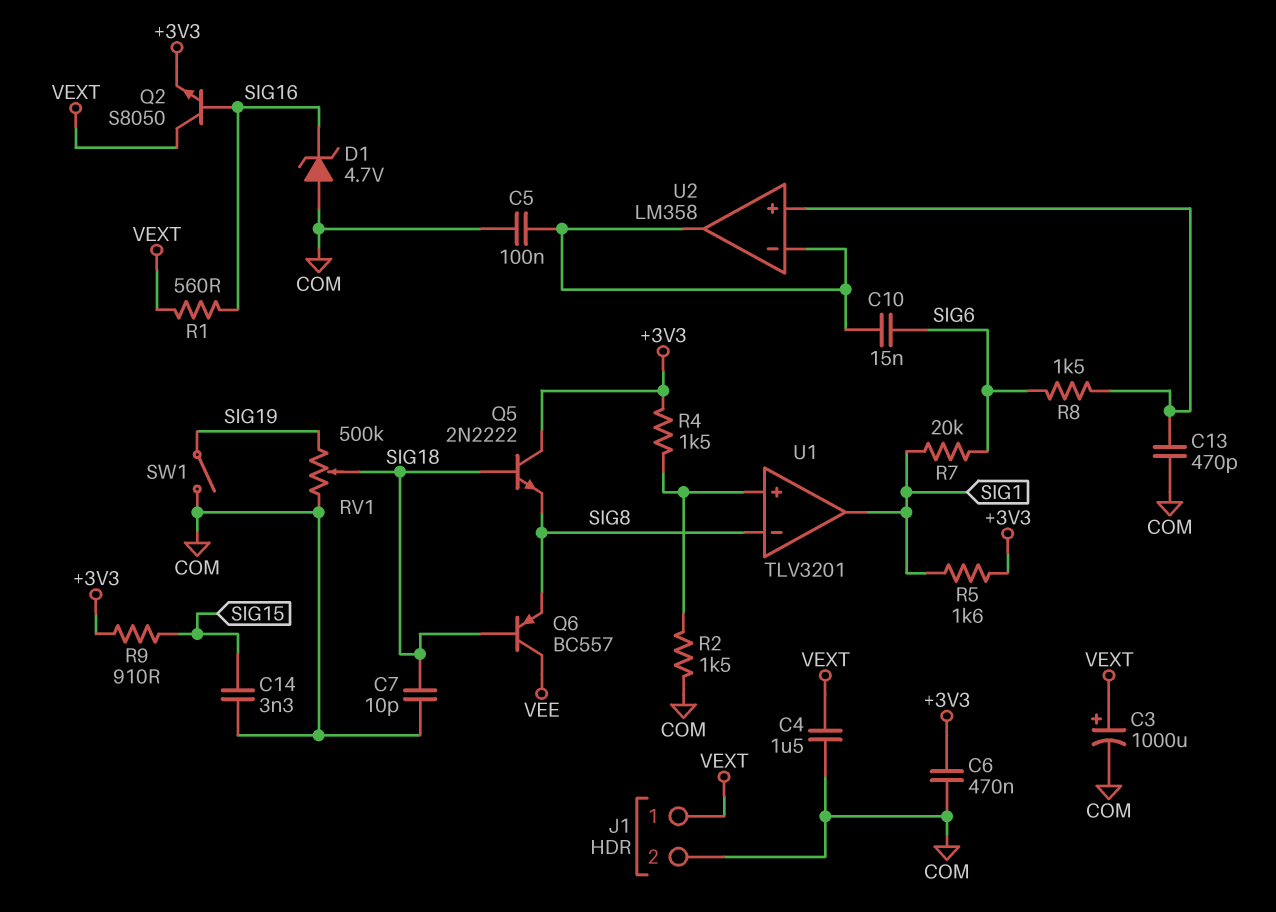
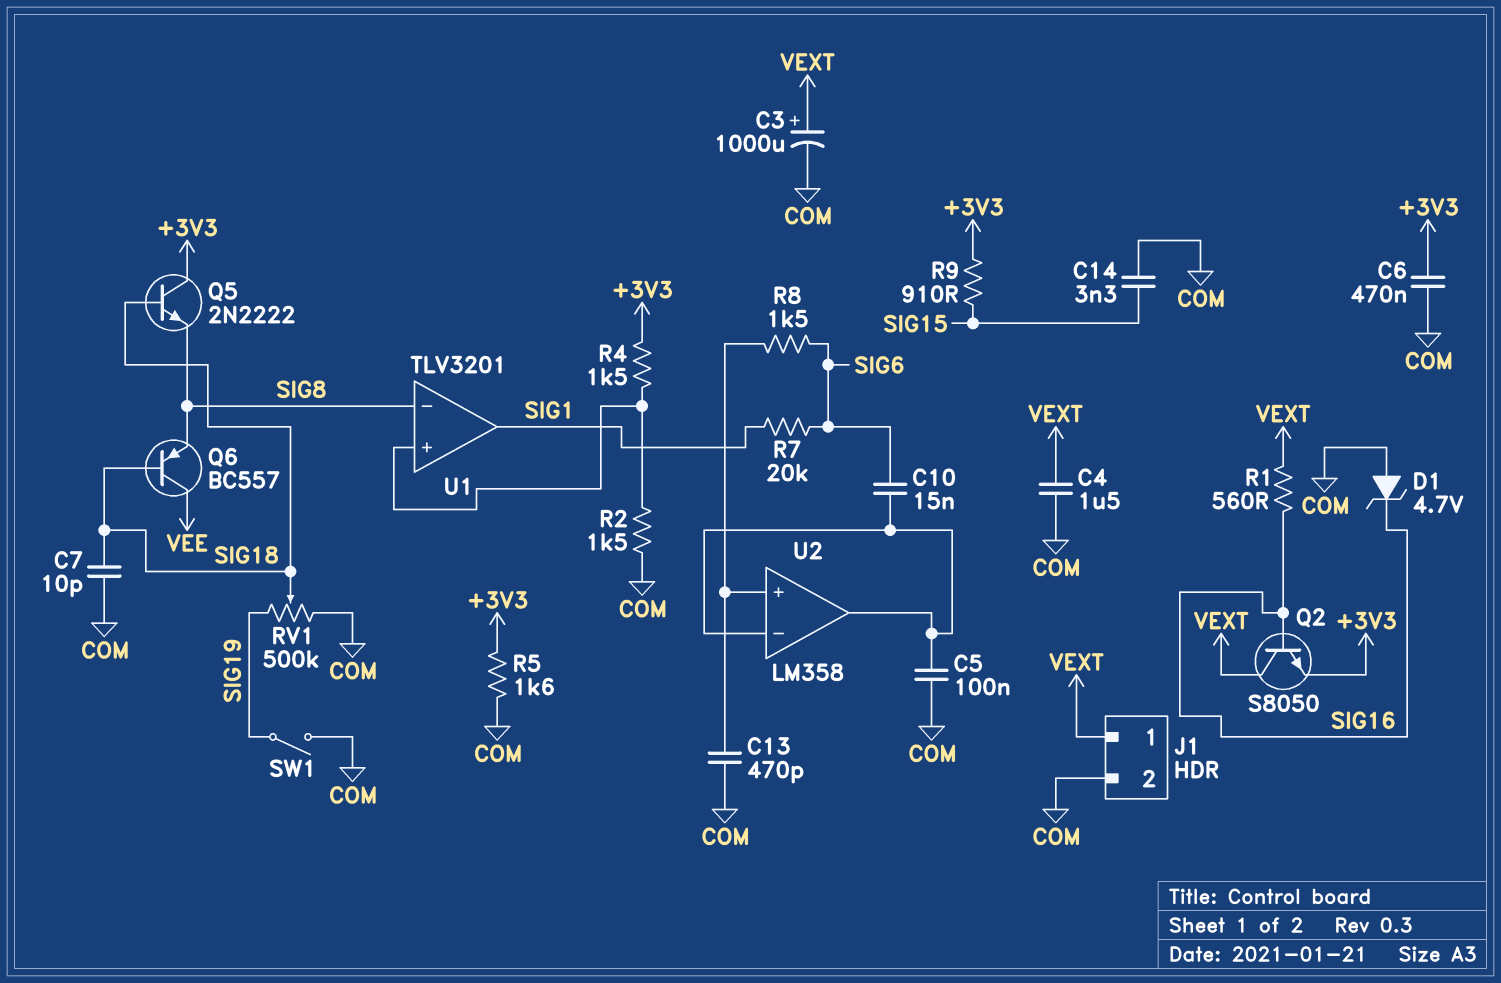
R5: 1.6k (+3V3, SIG1) -> 1.6k (+3V3, COM)

